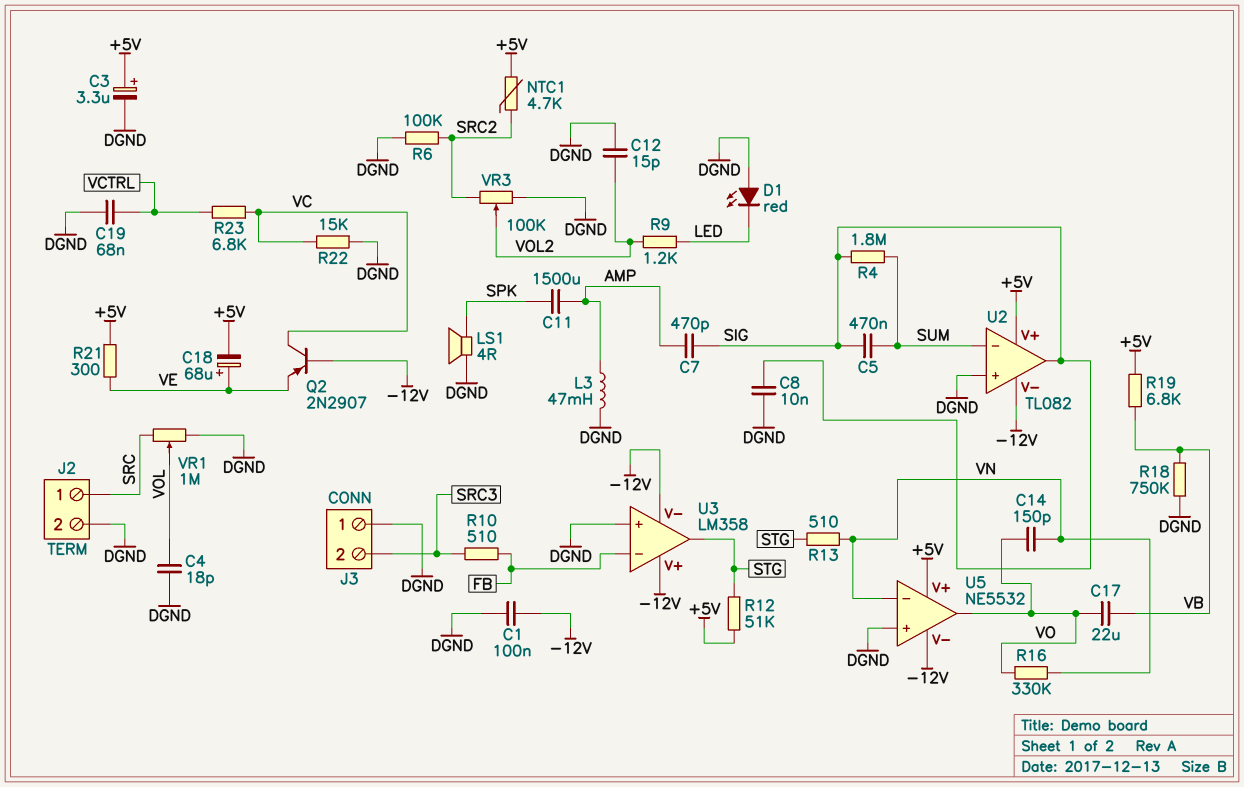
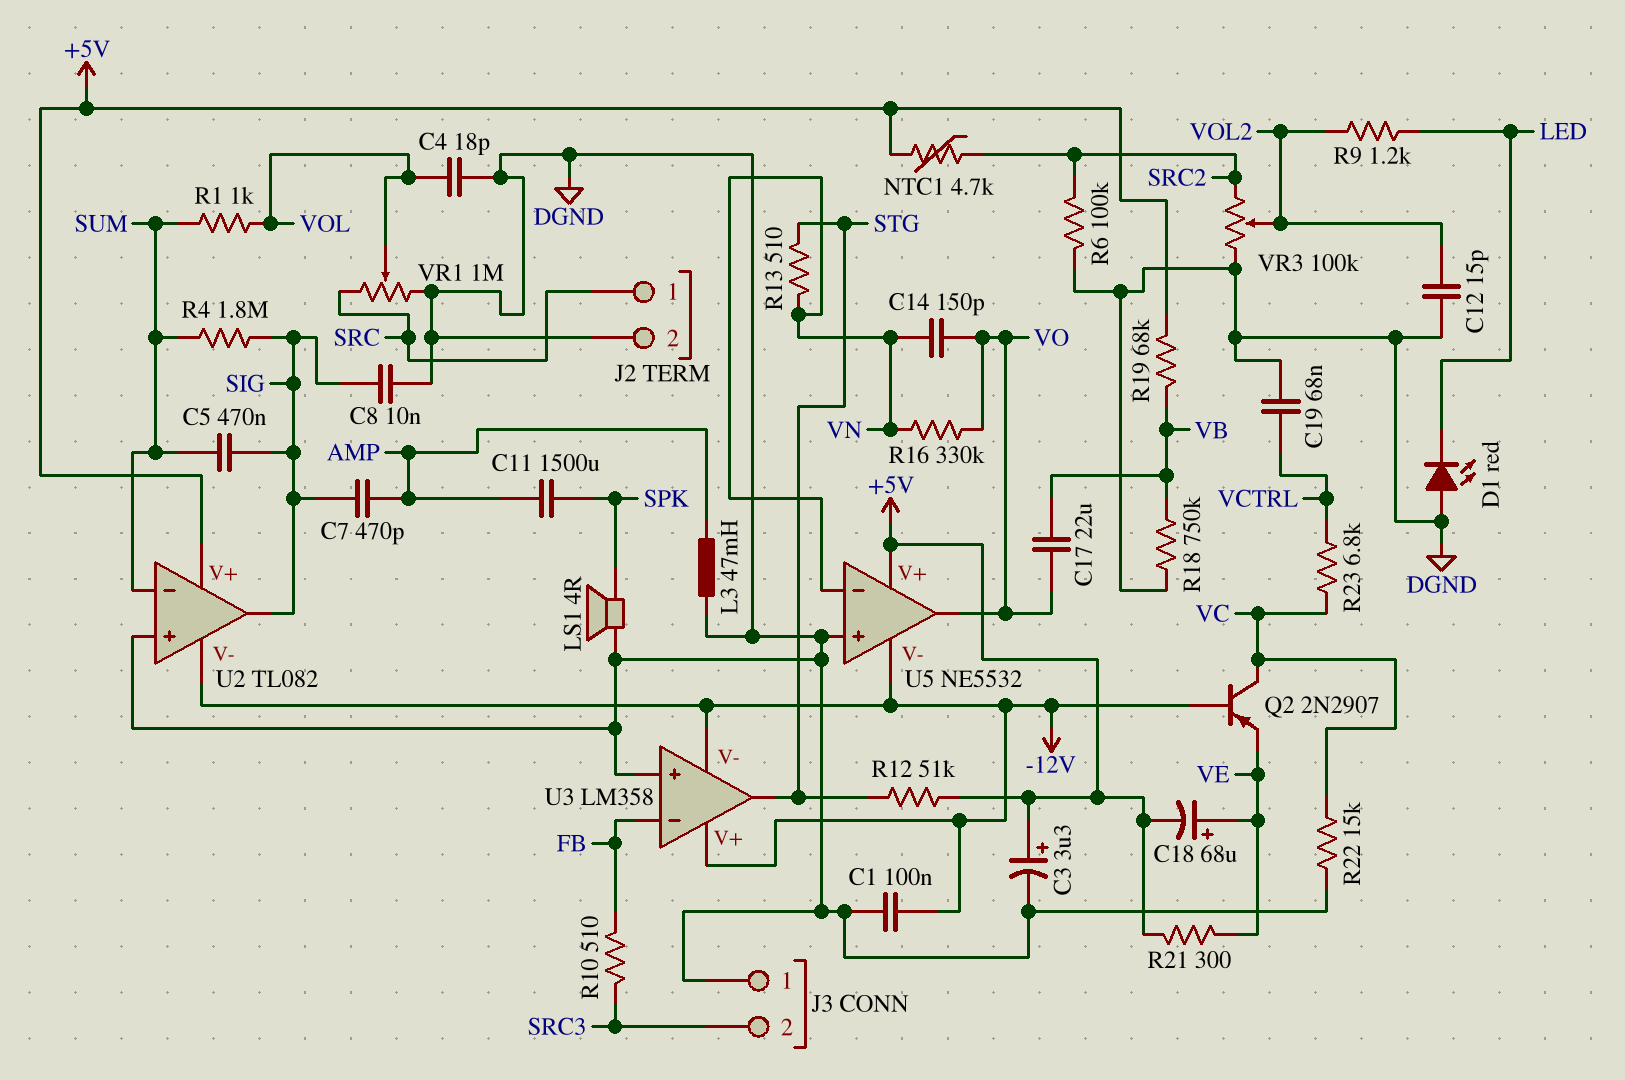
R1: none -> 1k (SUM, VOL)
R19: 6.8k (+5V, VB) -> 68k (+5V, VB)

